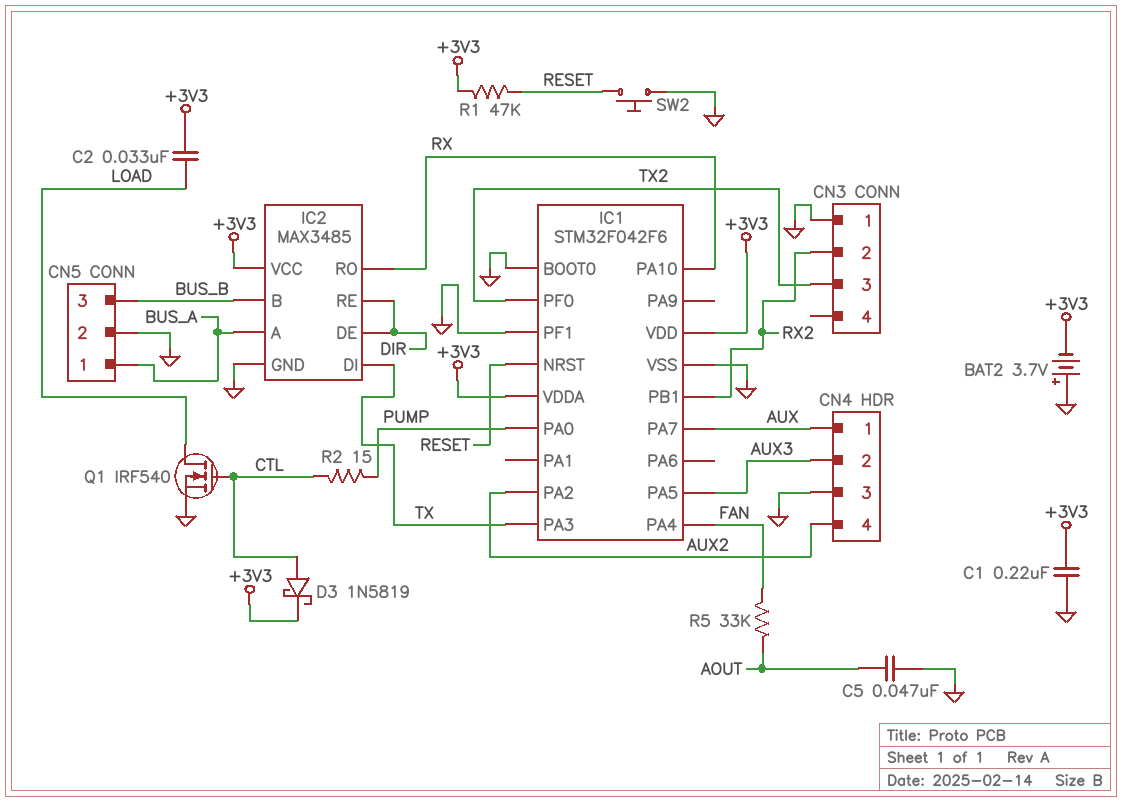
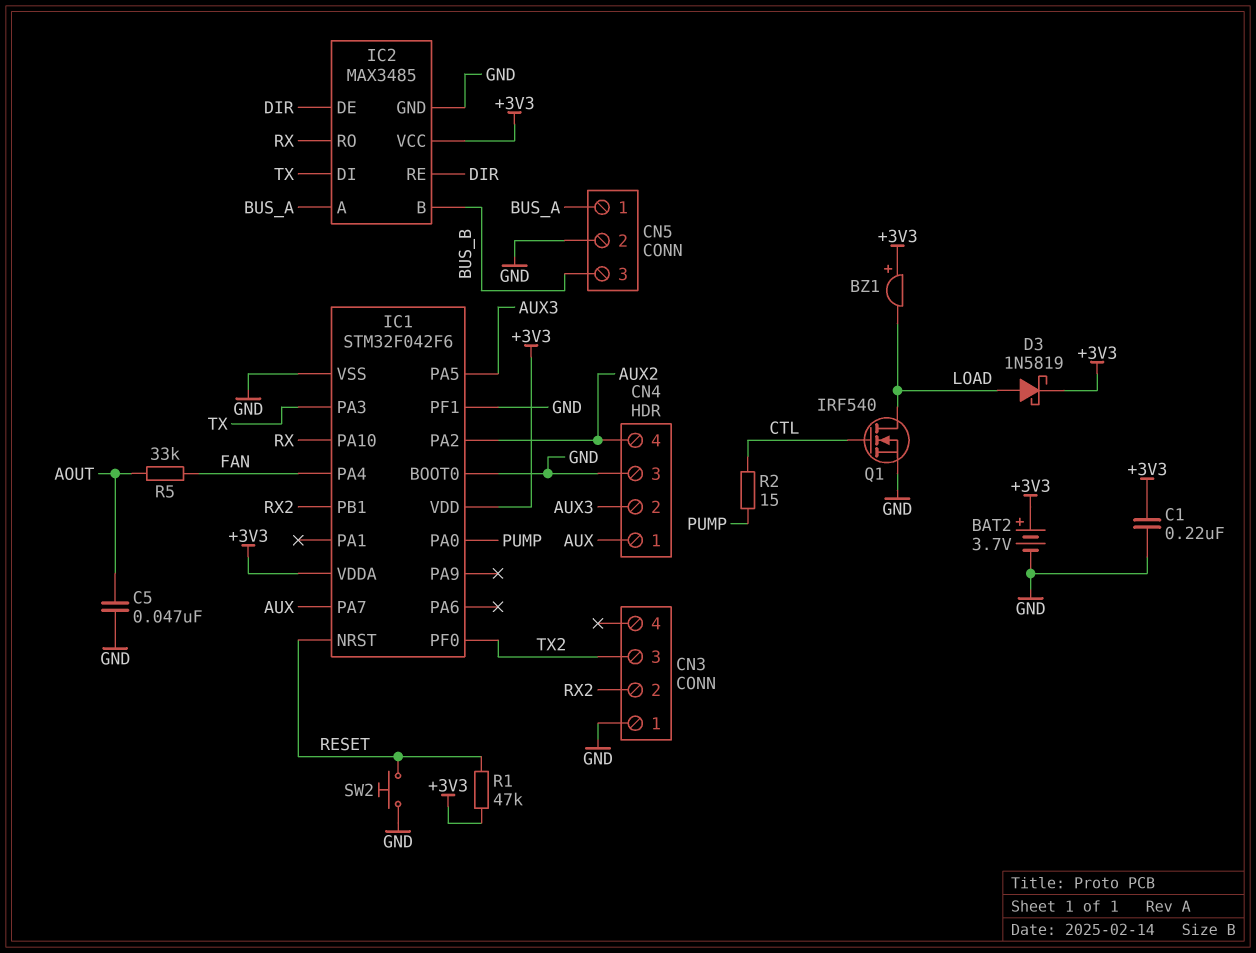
BAT2: 3.7V (plus GND, minus +3V3) -> 3.7V (plus +3V3, minus GND)
BZ1: none -> buzzer (plus +3V3, minus LOAD)
C2: 33nF (+3V3, LOAD) -> none
D3: schottky 1N5819 (A CTL, K +3V3) -> schottky 1N5819 (A LOAD, K +3V3)

